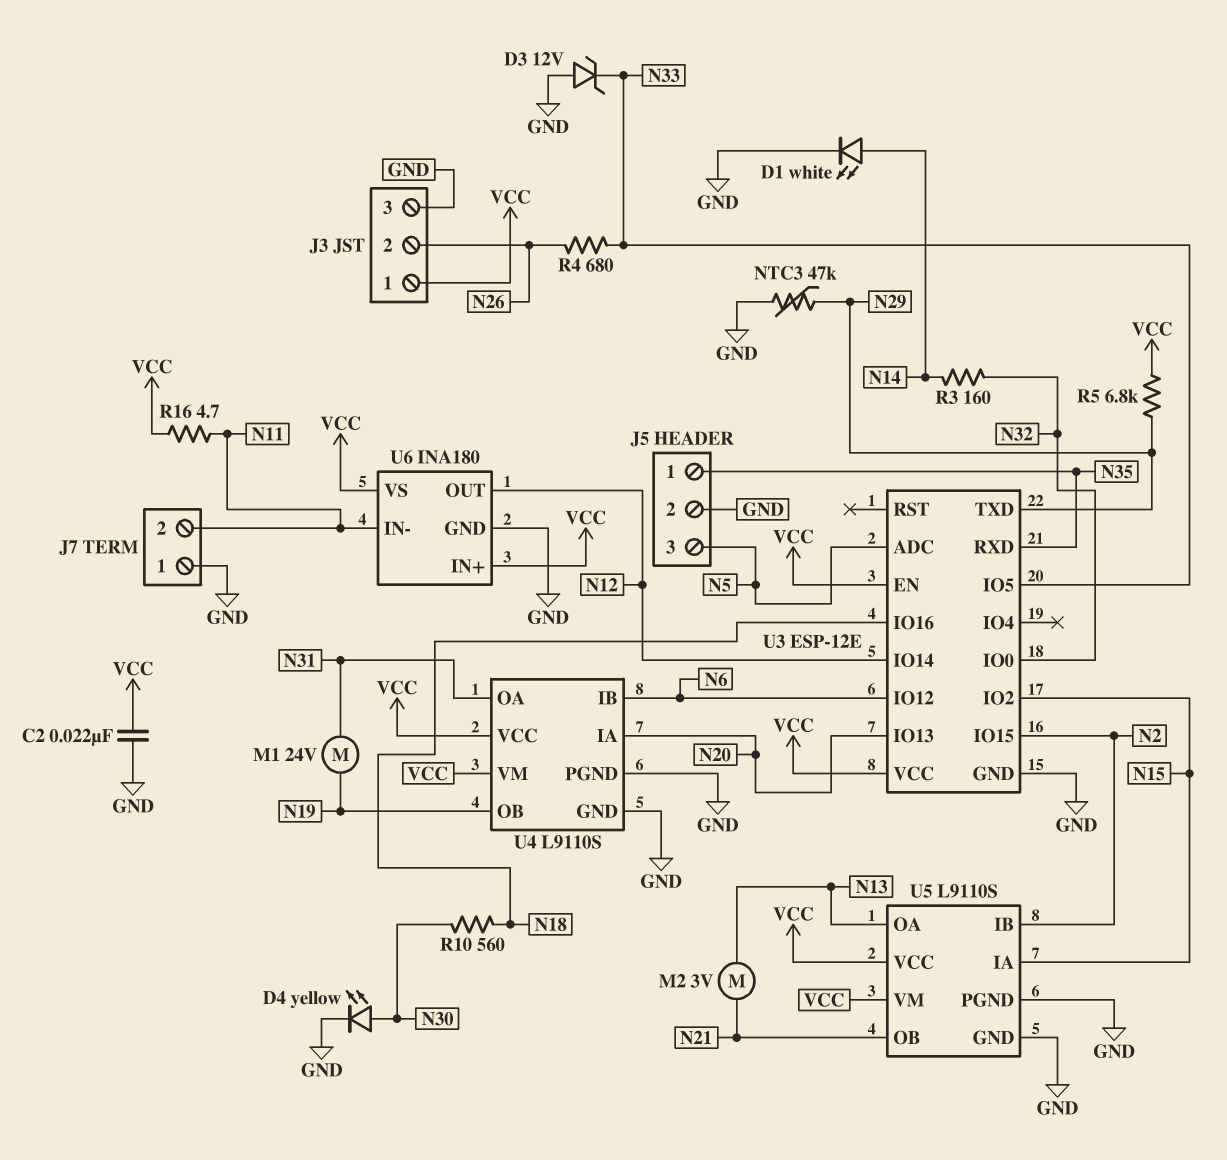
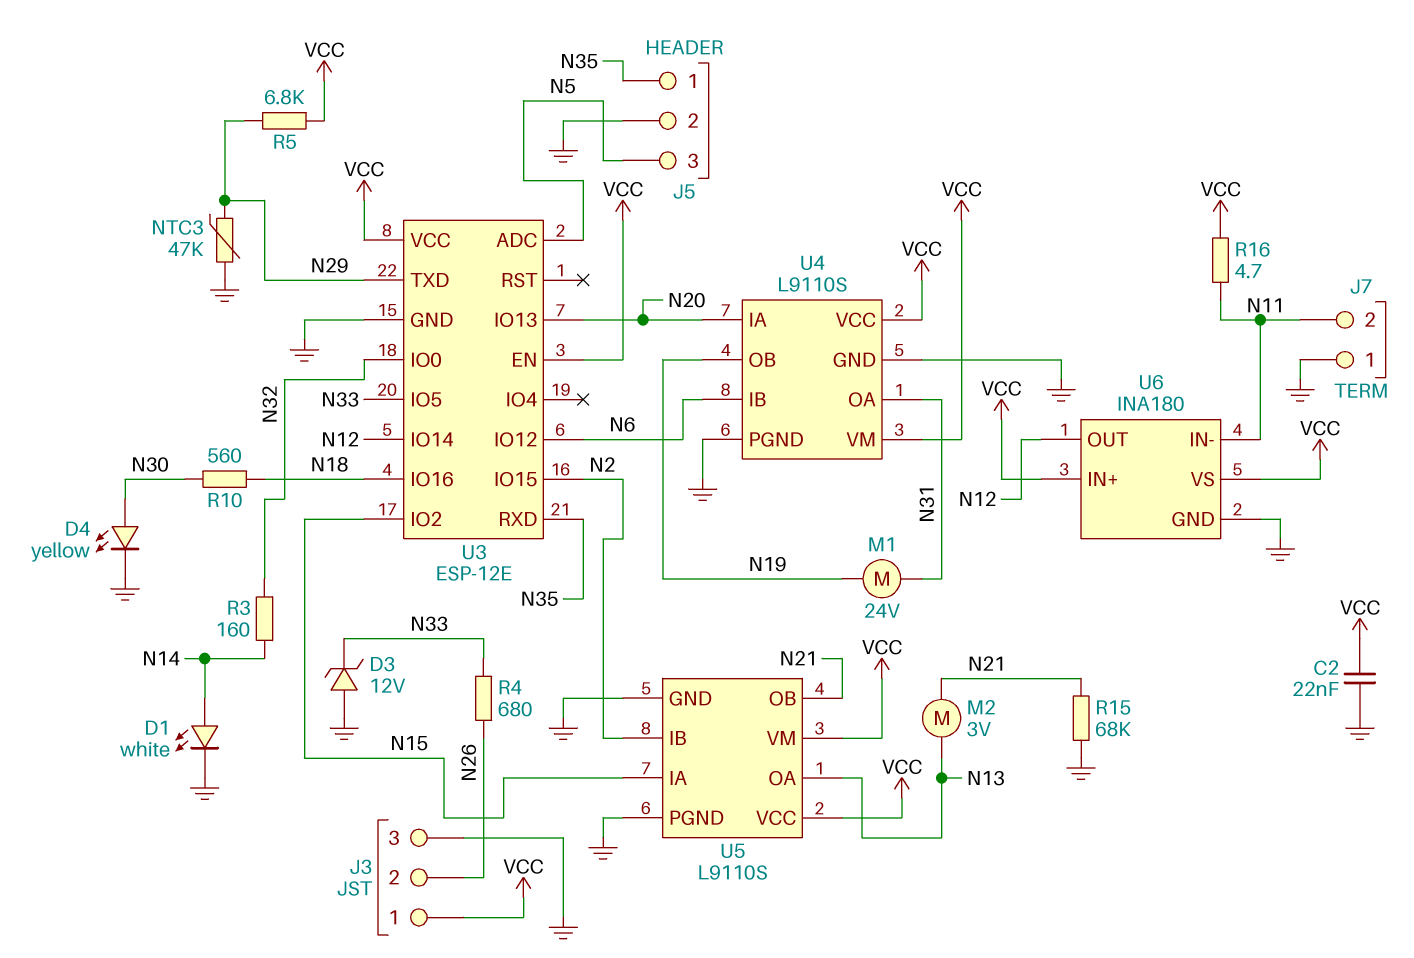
R15: none -> 68k (GND, N21)

